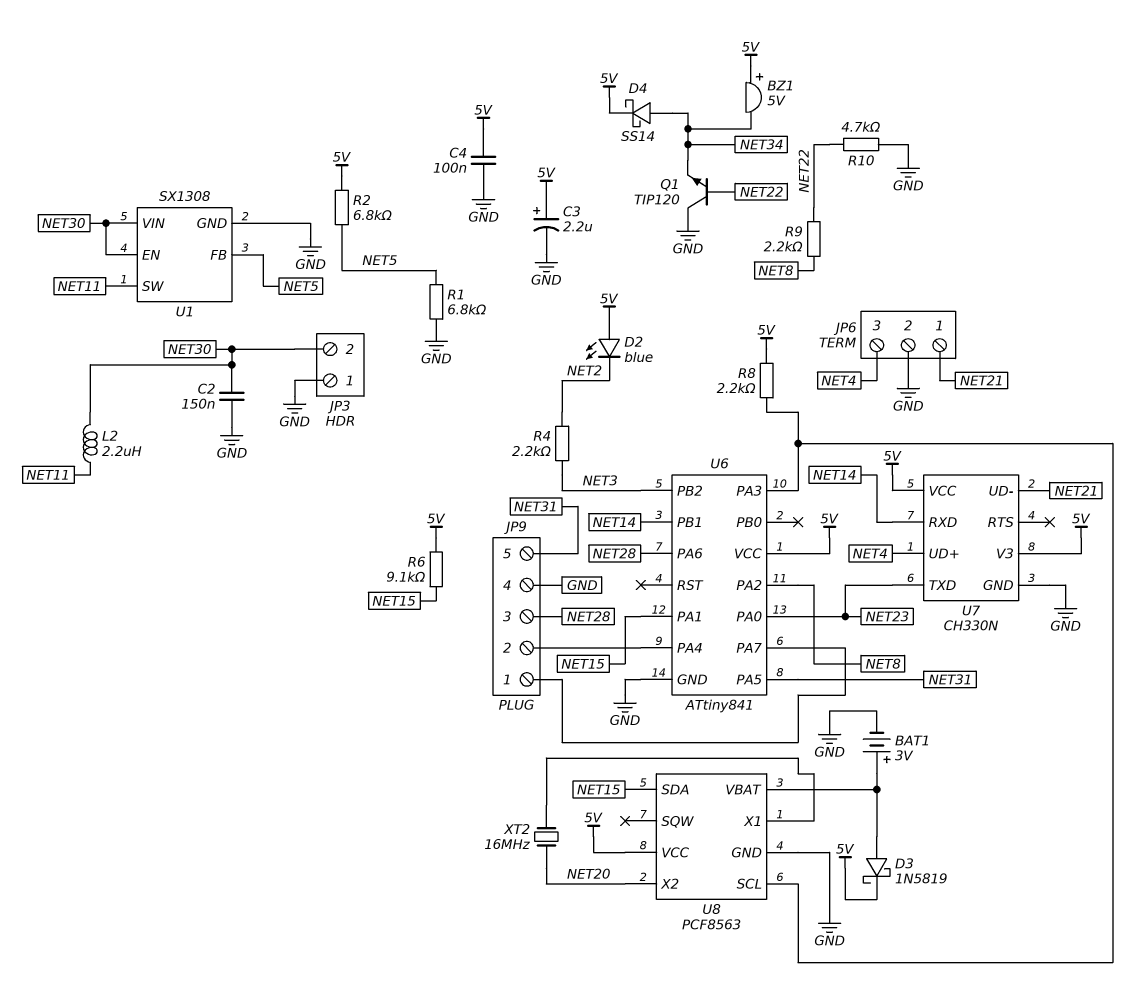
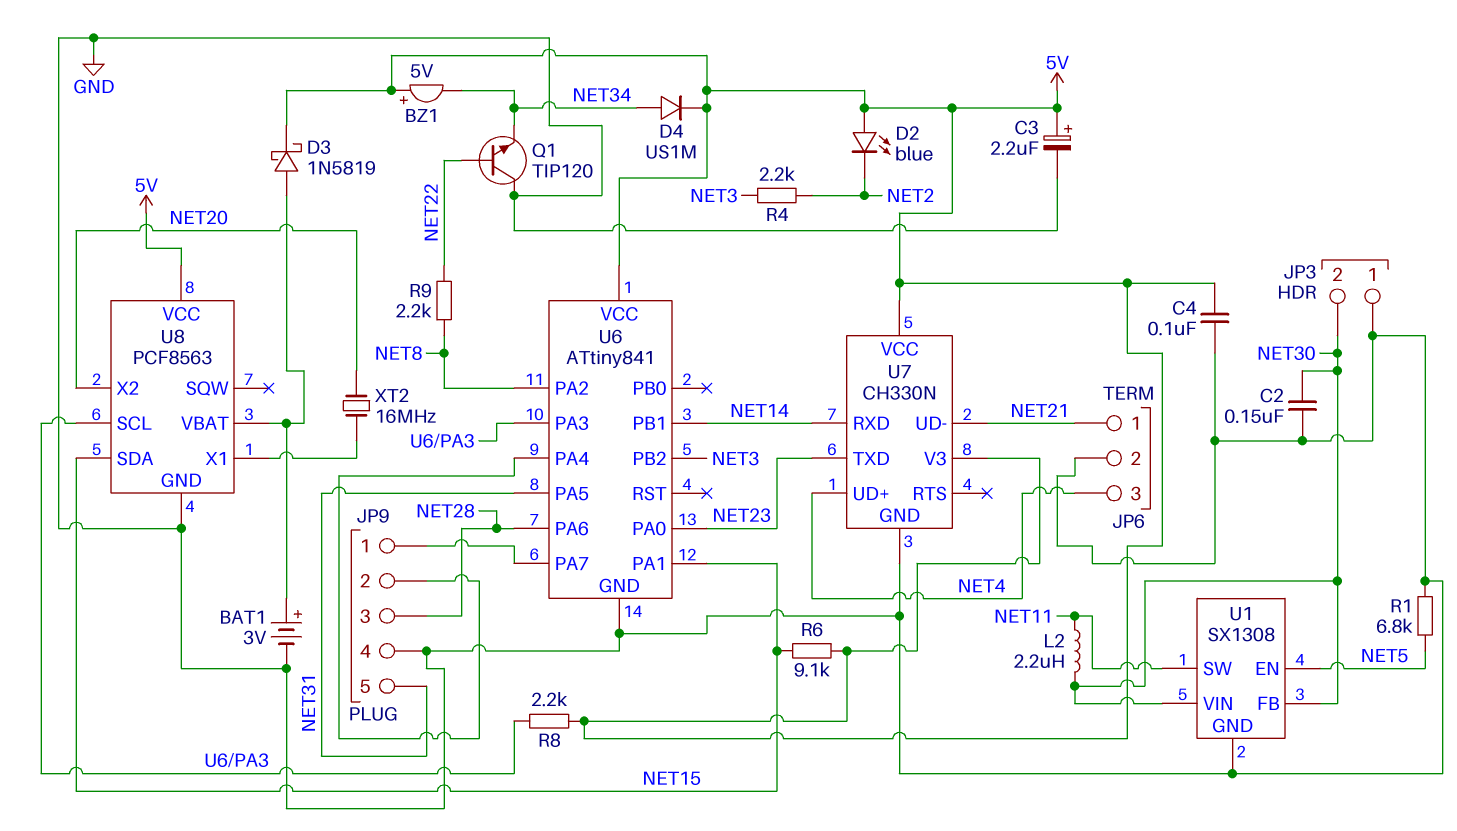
D4: schottky SS14 (A NET34, K 5V) -> diode US1M (A NET34, K 5V)
R2: 6.8k (5V, NET5) -> none
R10: 4.7k (GND, NET22) -> none
U1 pin EN: NET30 -> NET5
U1 pin FB: NET5 -> NET30

